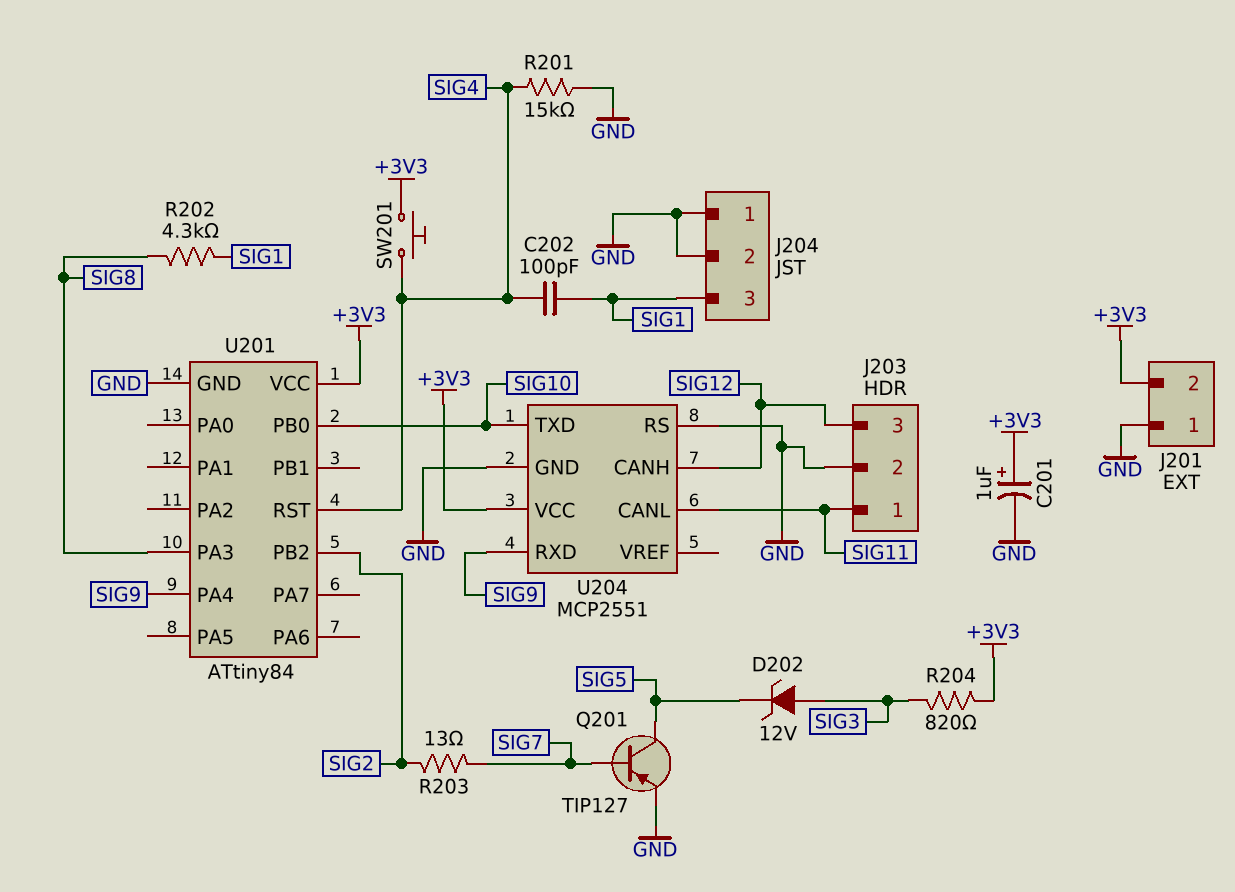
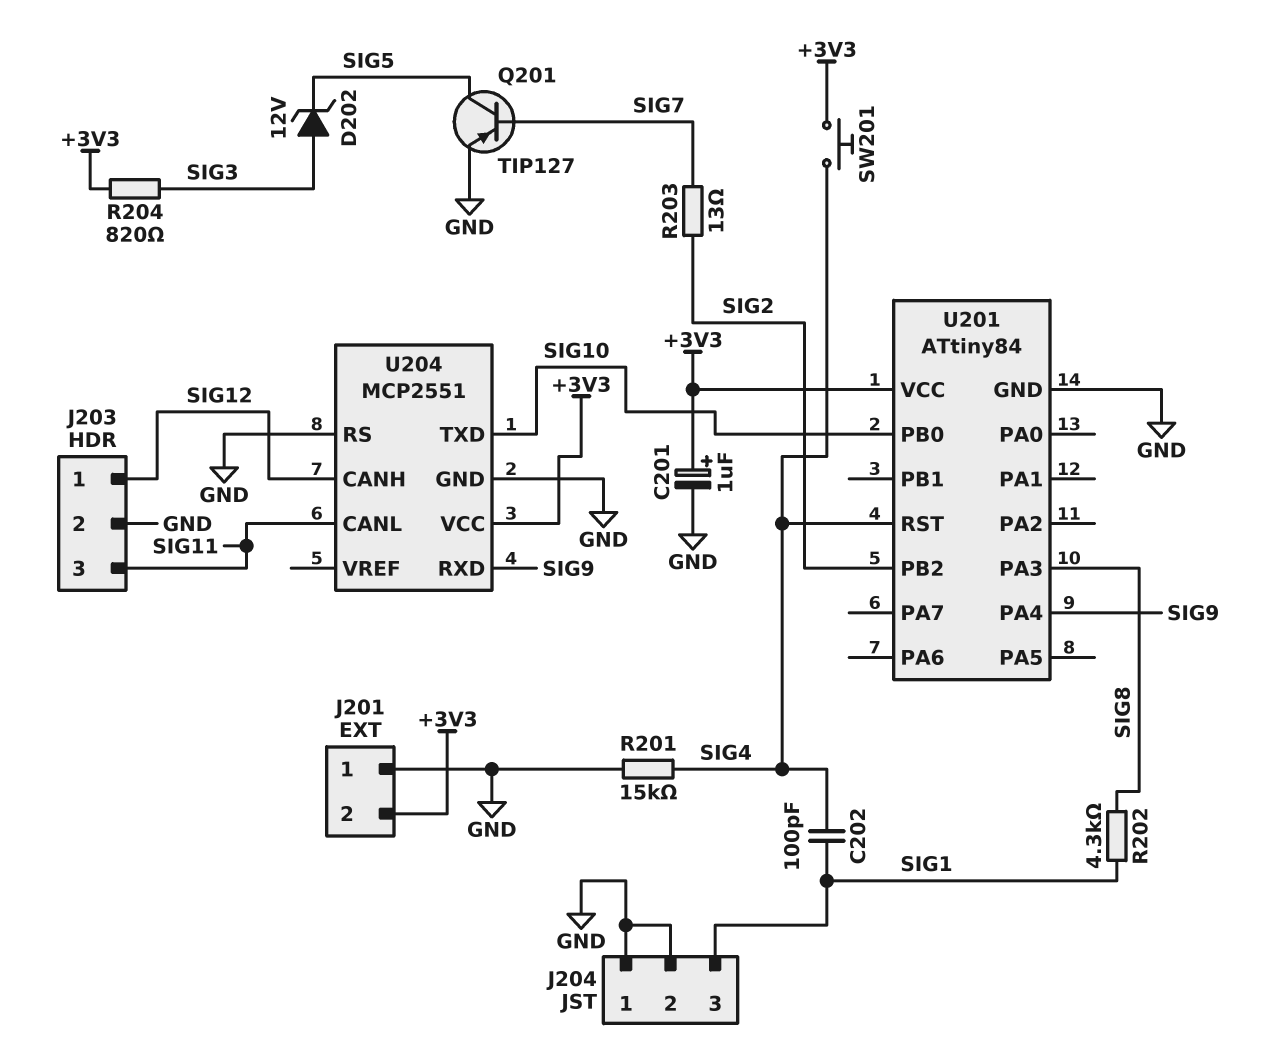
J203 pin 1: SIG11 -> SIG12
J203 pin 3: SIG12 -> SIG11

